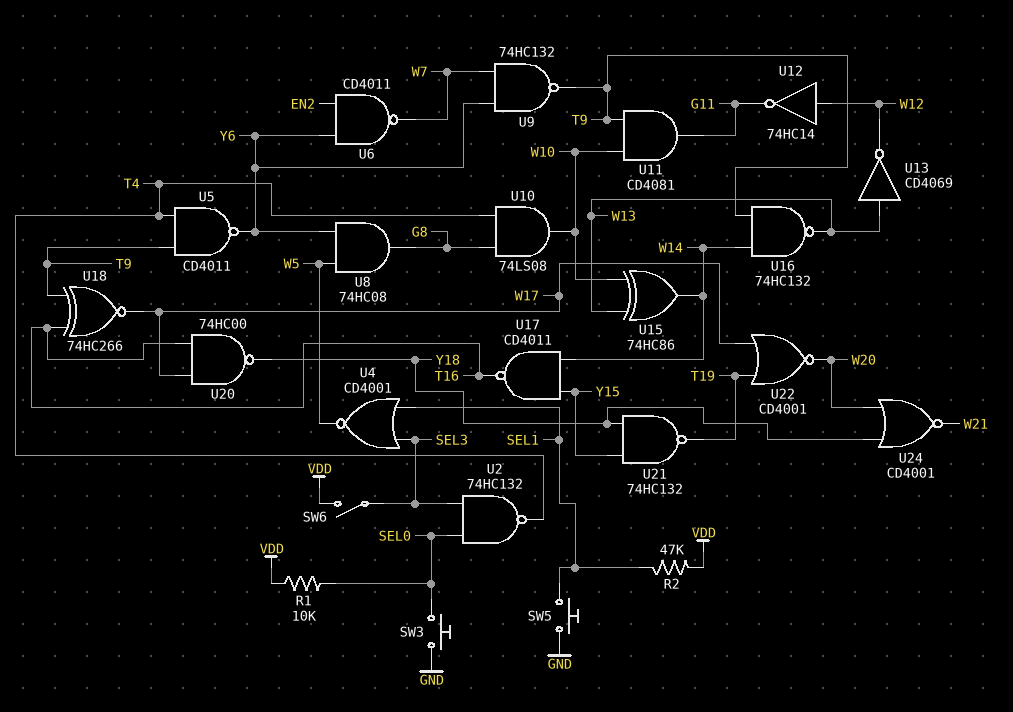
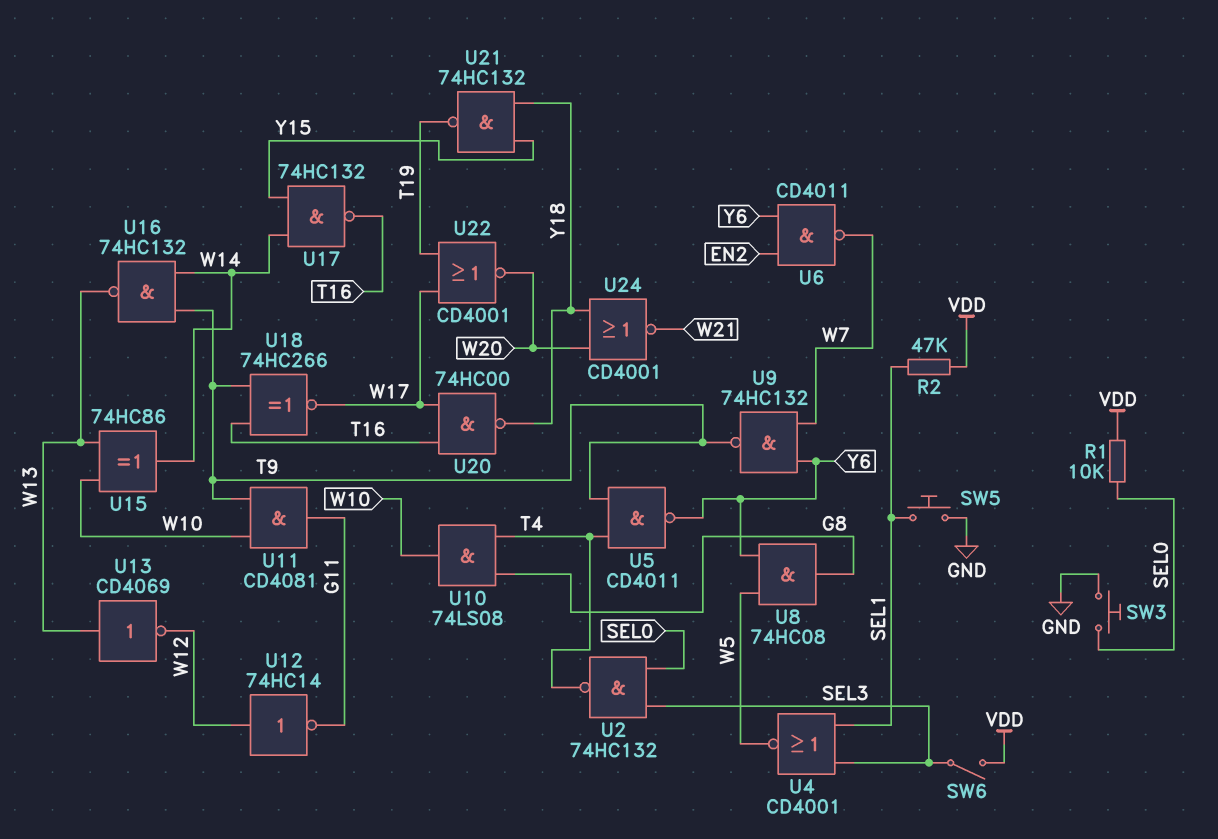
U17: NAND CD4011 (in W14, in Y15, out T16) -> NAND 74HC132 (in W14, in Y15, out T16)

